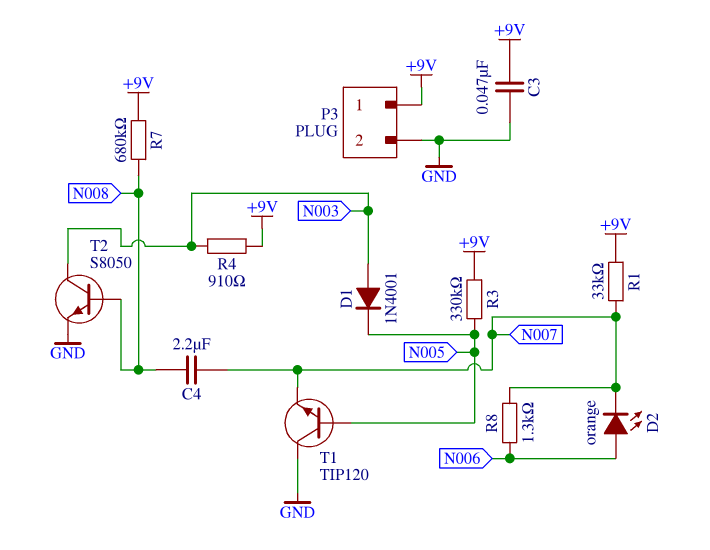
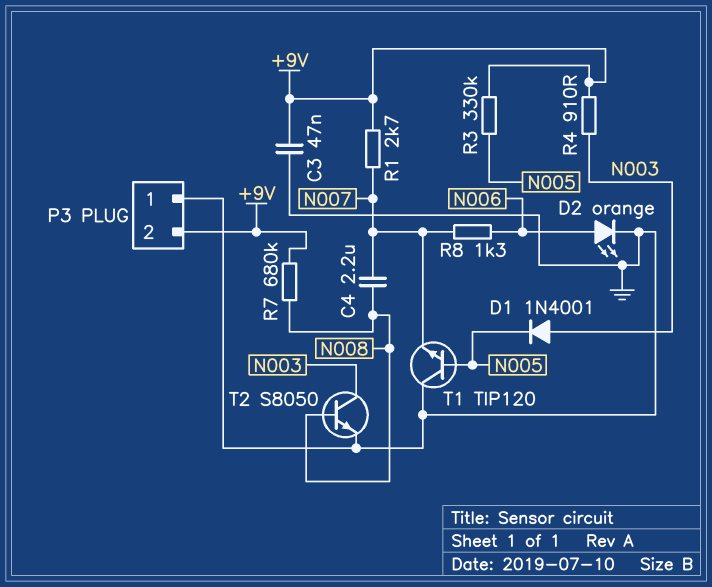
D2: LED orange (A N006, K N007) -> LED orange (A N006, K GND)
P3 pin 1: +9V -> GND
P3 pin 2: GND -> +9V
R1: 33k (+9V, N007) -> 2.7k (+9V, N007)

